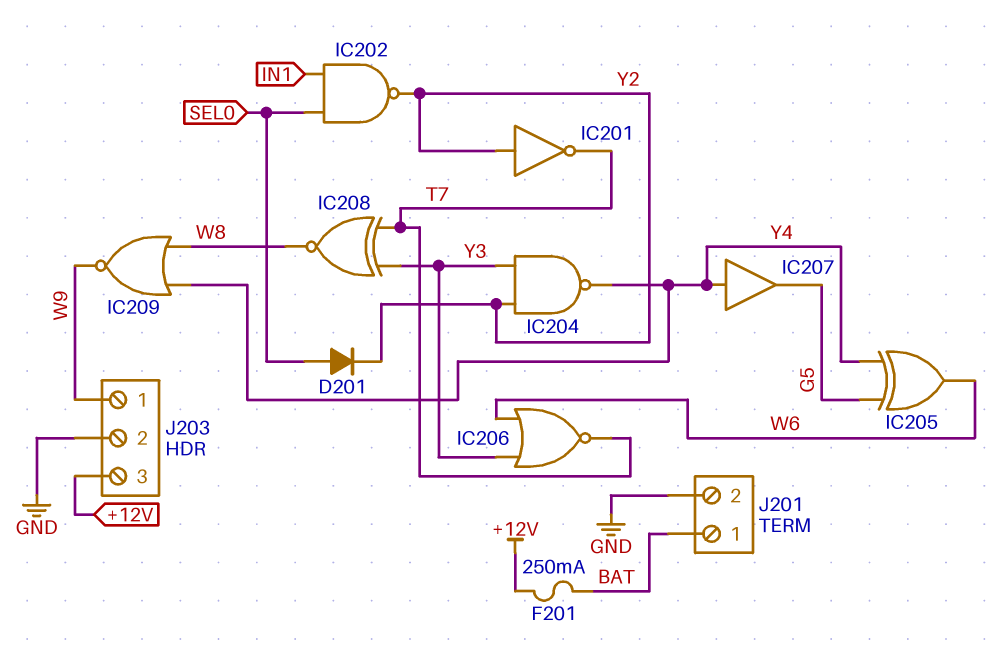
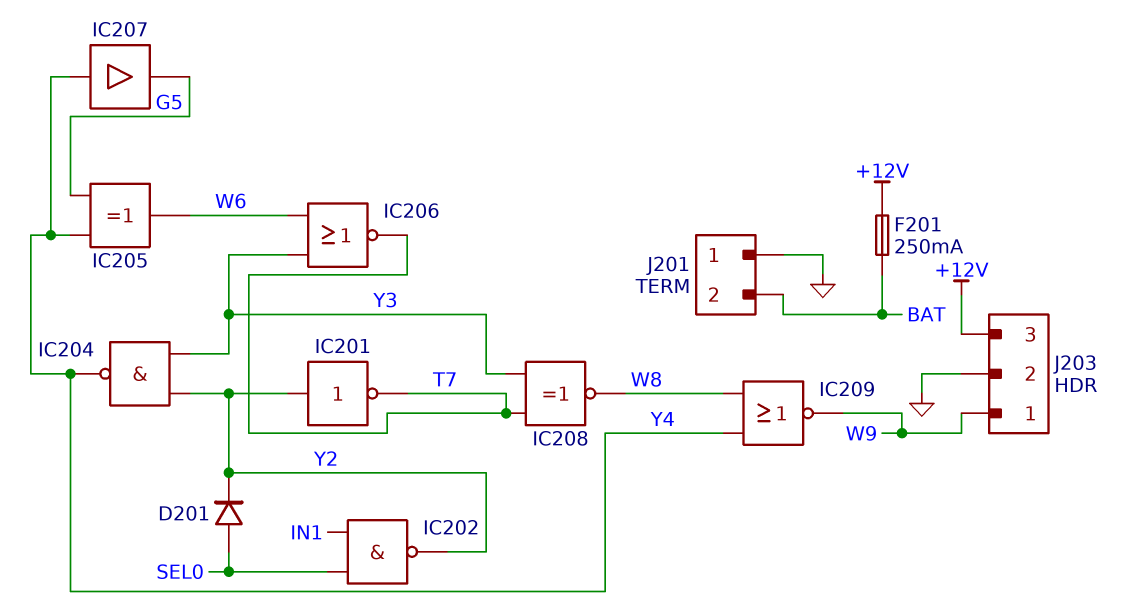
J201 pin 1: BAT -> GND
J201 pin 2: GND -> BAT

